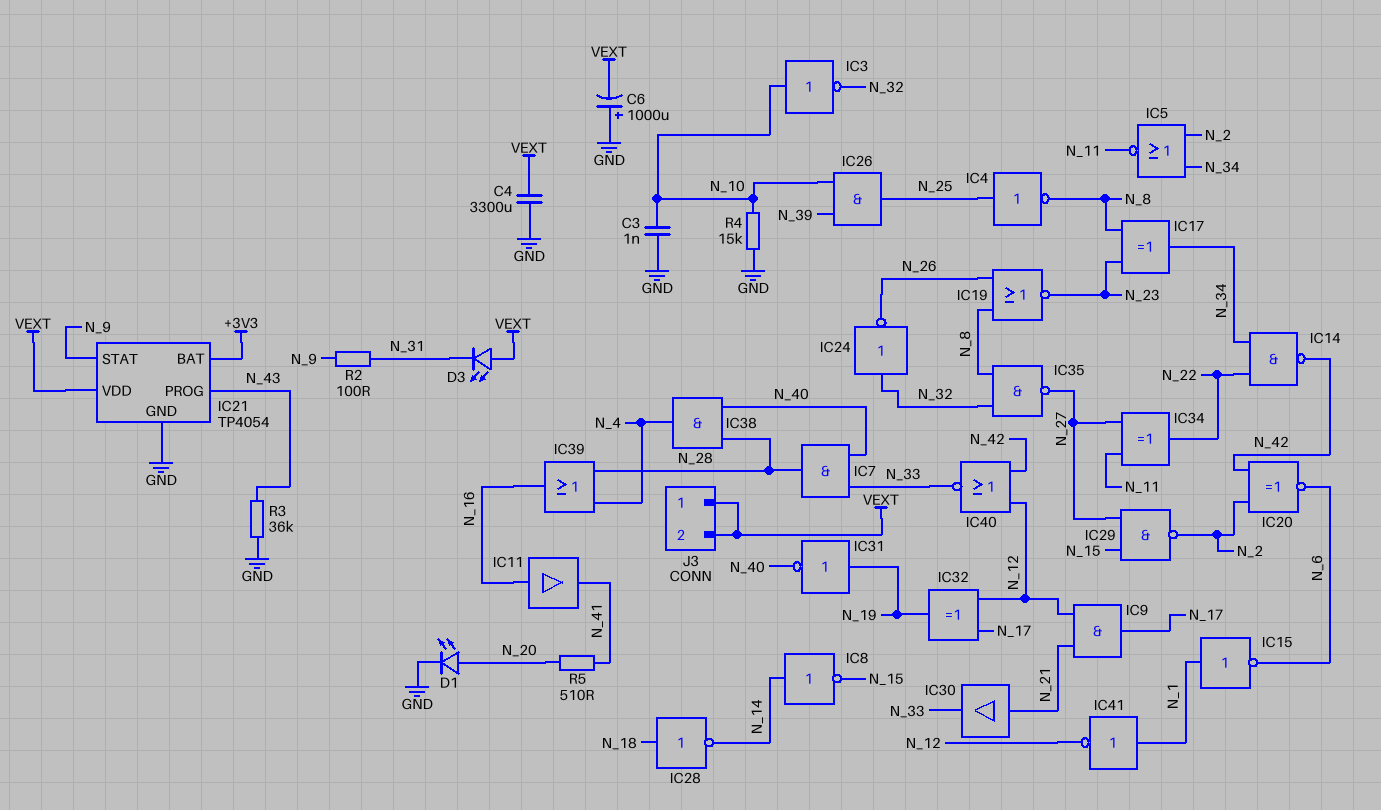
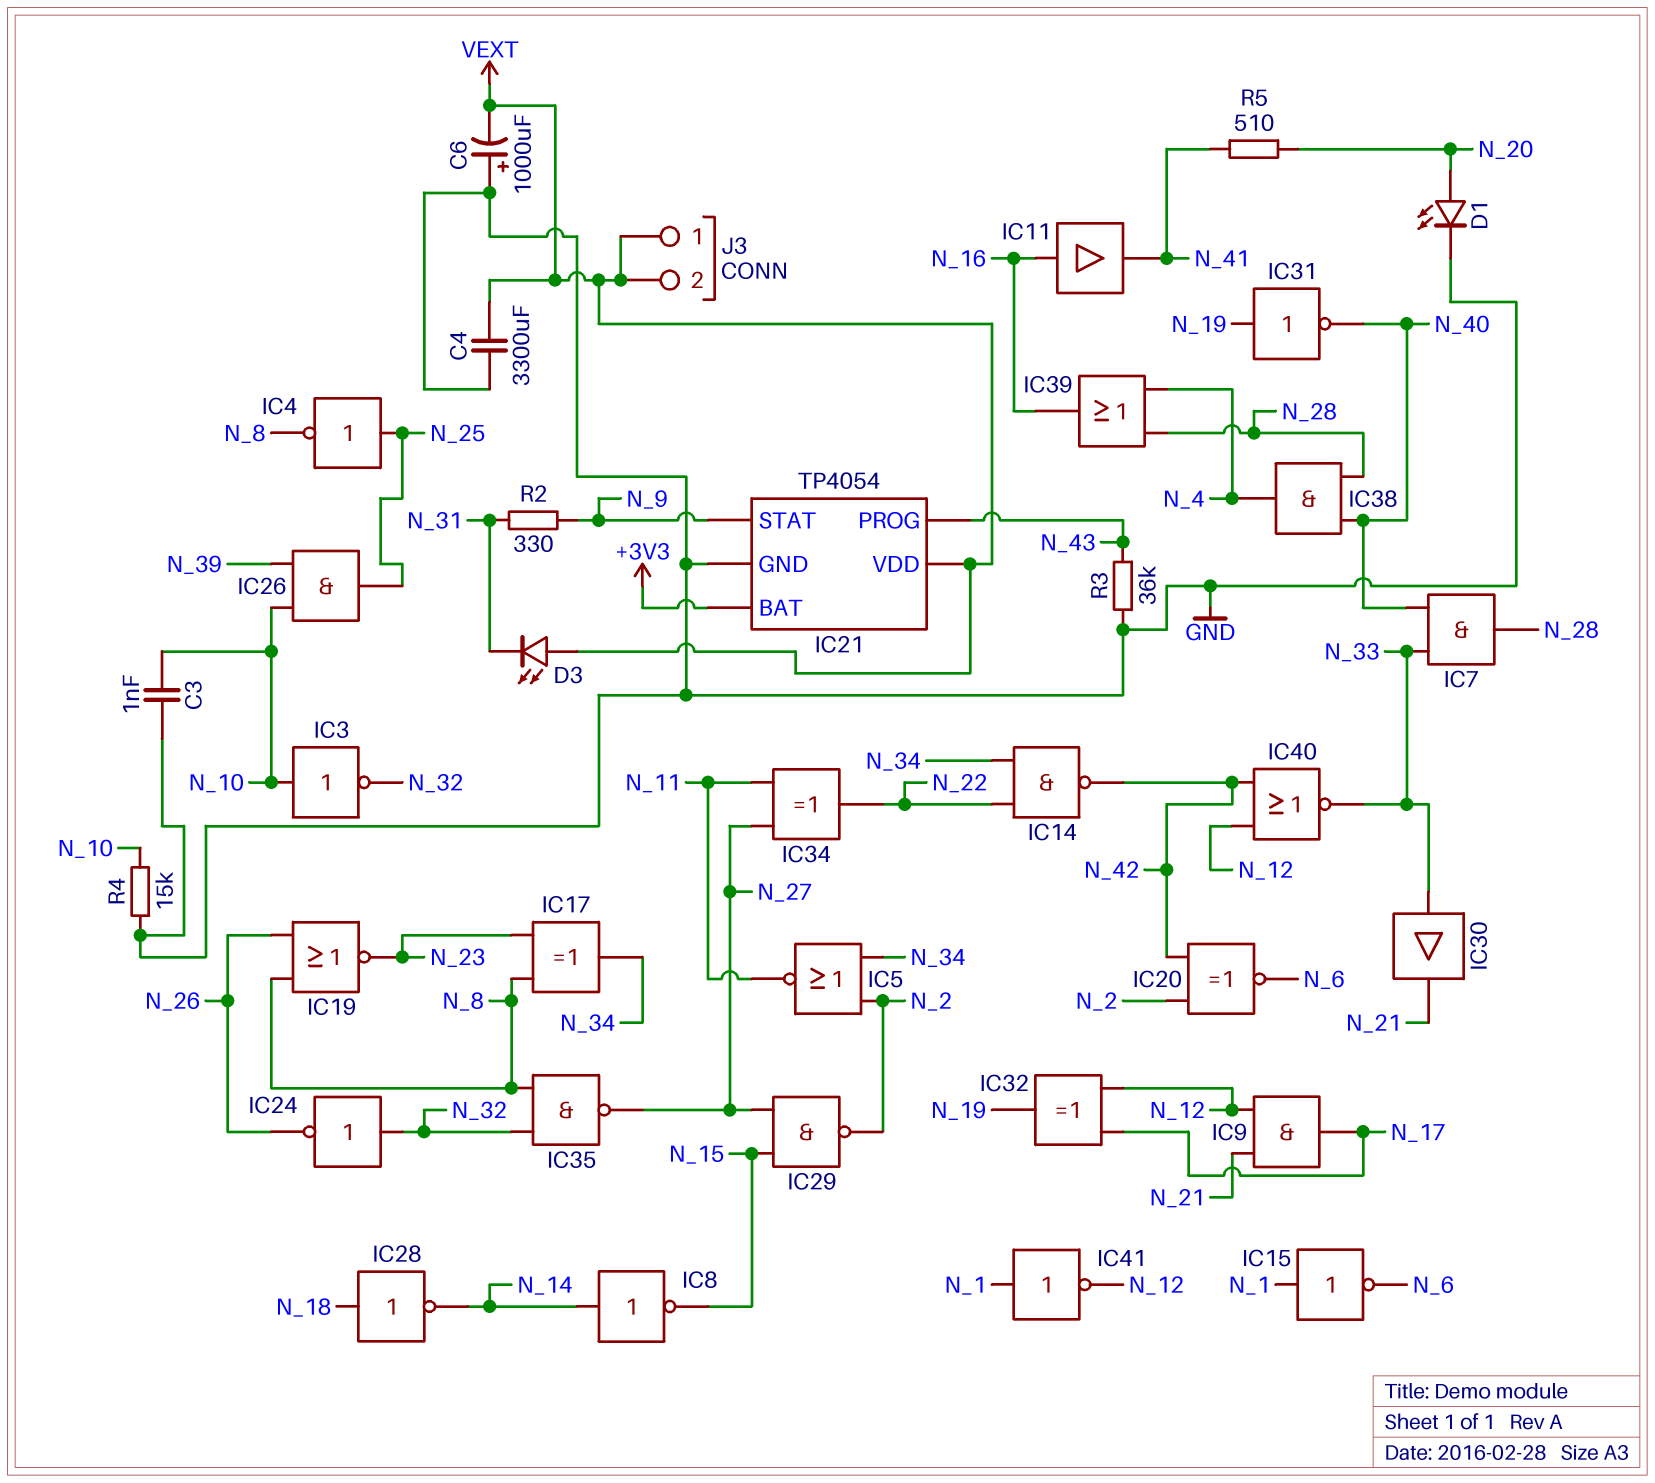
IC30: buffer (in N_21, out N_33) -> buffer (in N_33, out N_21)
R2: 100 (N_9, N_31) -> 330 (N_9, N_31)

